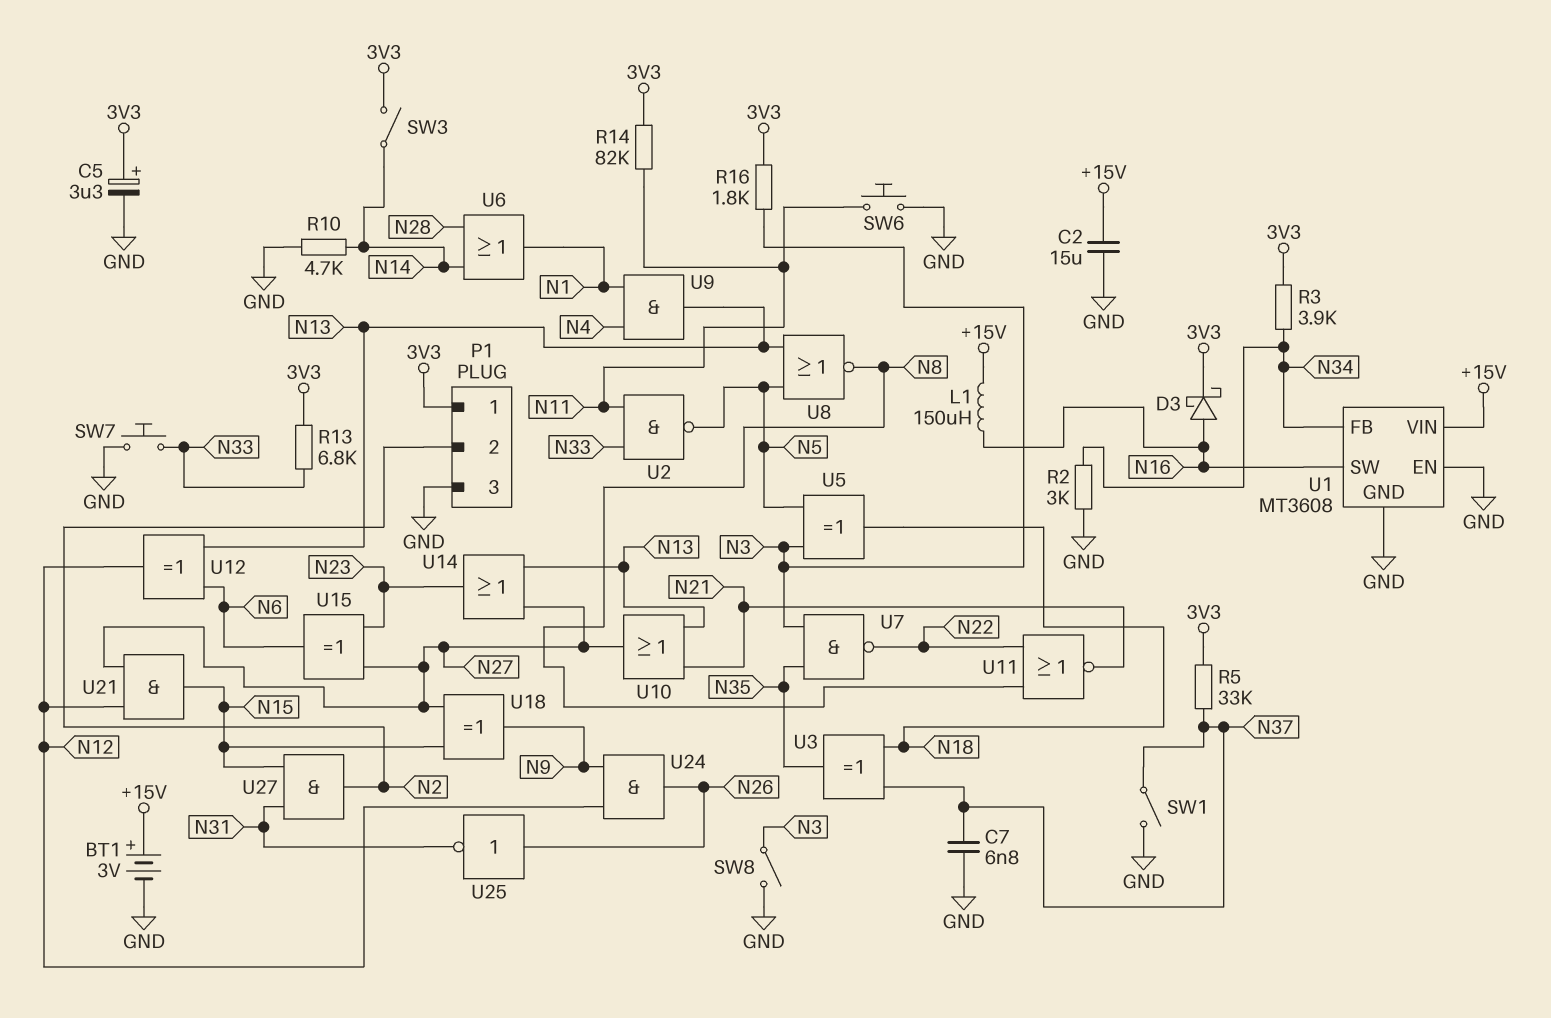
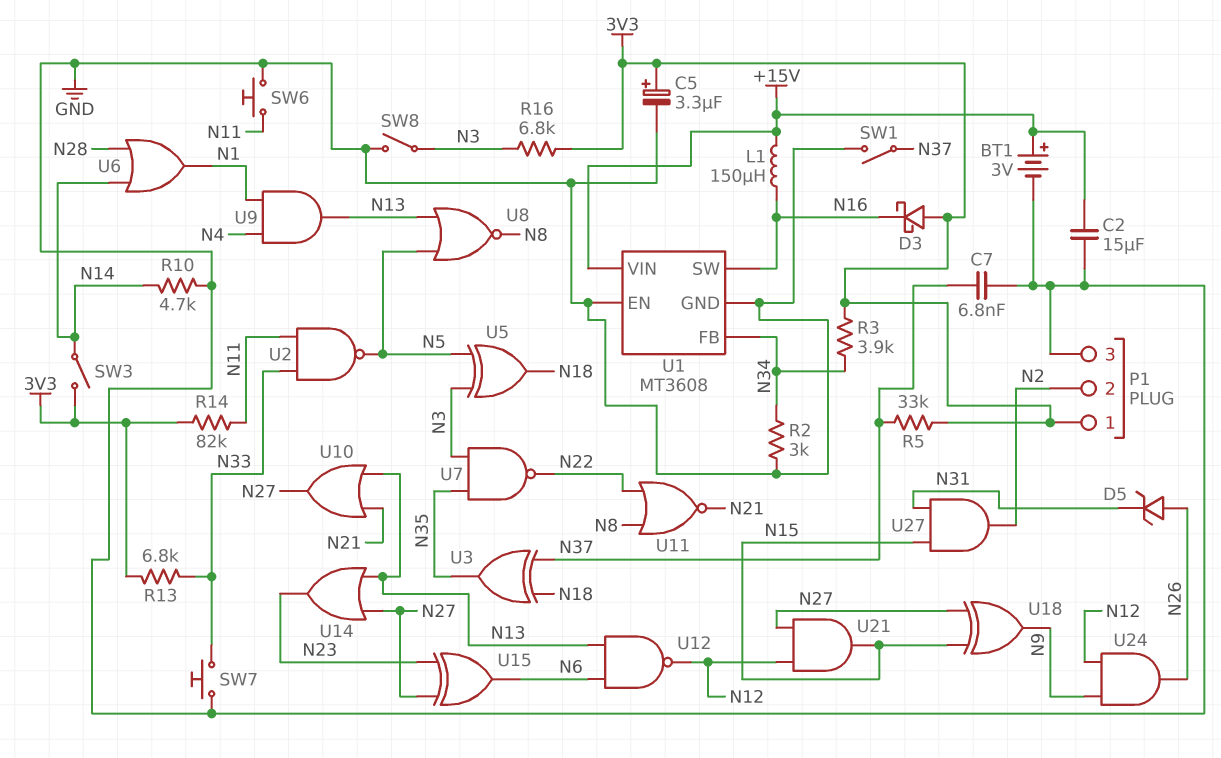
D3: schottky (A N16, K 3V3) -> schottky (A 3V3, K N16)
D5: none -> zener (A N26, K N31)
R16: 1.8k (3V3, N3) -> 6.8k (3V3, N3)
U12: XOR (in N6, in N13, out N12) -> NAND (in N6, in N13, out N12)
U25: NOT (in N26, out N31) -> none

